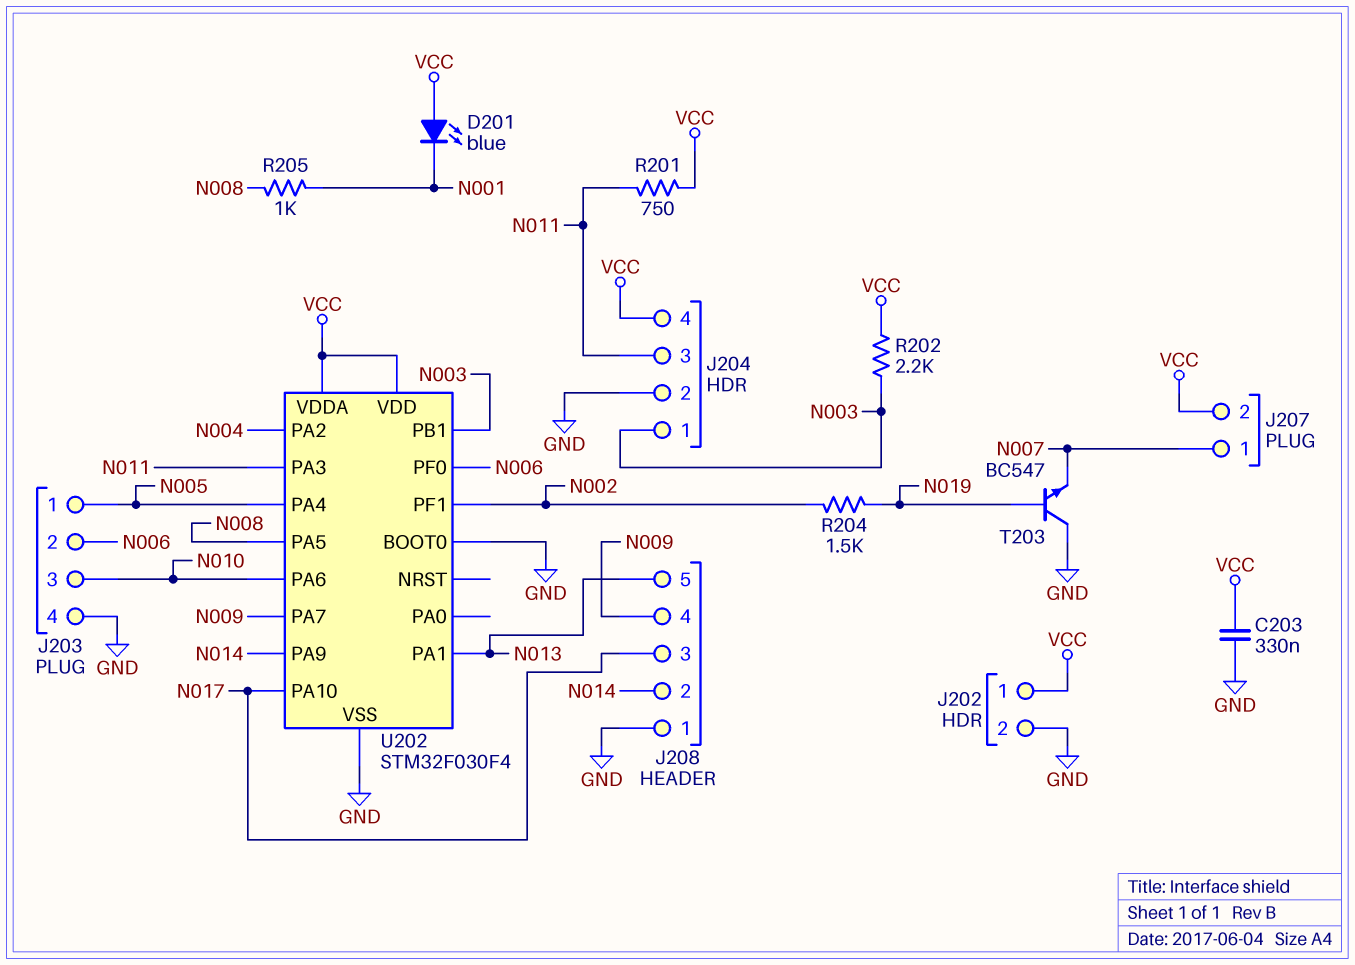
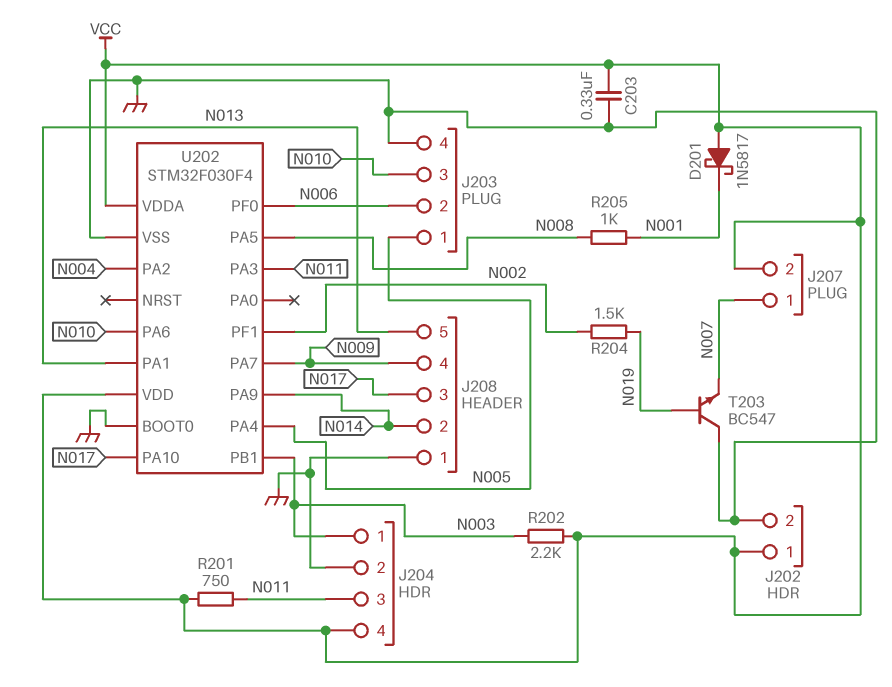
D201: LED blue (A VCC, K N001) -> schottky 1N5817 (A VCC, K N001)

